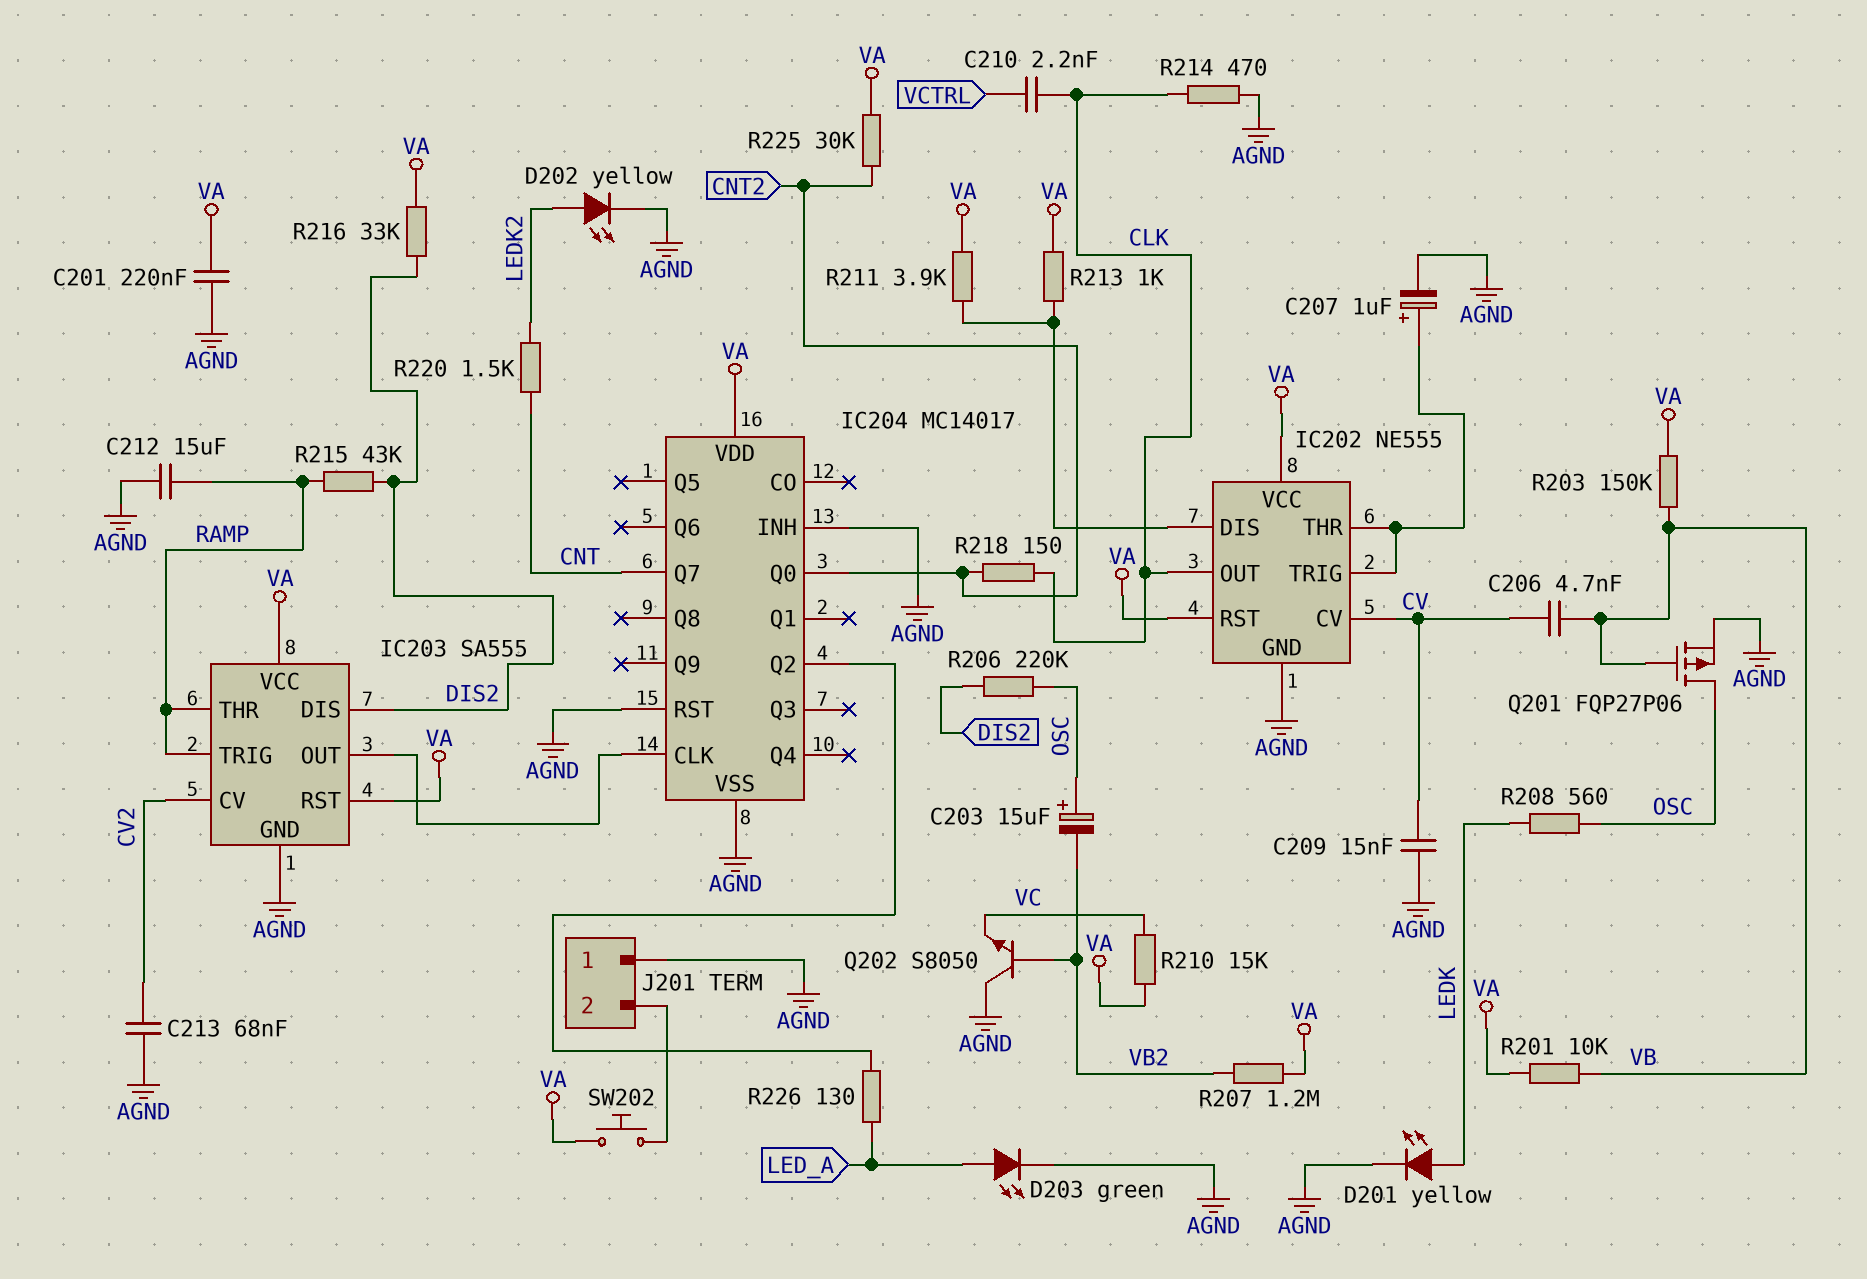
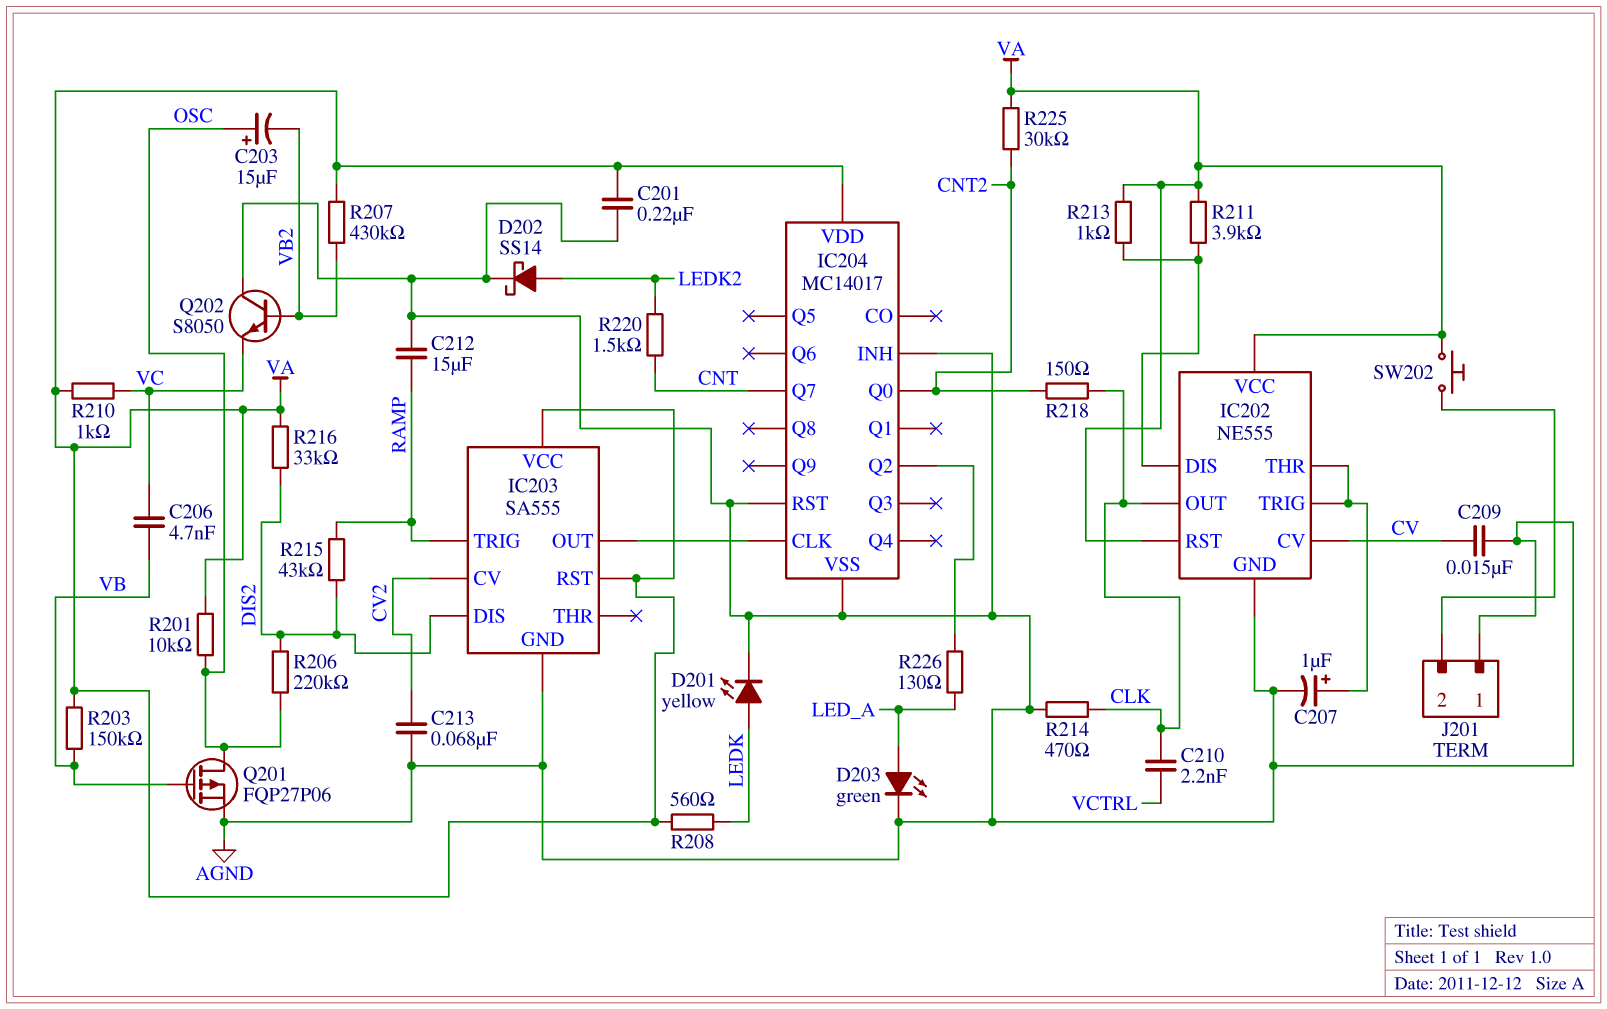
C206: 4.7nF (CV, VB) -> 4.7nF (VB, VC)
D202: LED yellow (A LEDK2, K AGND) -> schottky SS14 (A LEDK2, K AGND)
IC203 pin THR: RAMP -> none
R201: 10k (VA, VB) -> 10k (OSC, VA)
R207: 1.2M (VA, VB2) -> 430k (VA, VB2)
R208: 560 (LEDK, OSC) -> 560 (LEDK, VA)
R210: 15k (VA, VC) -> 1k (VA, VC)

